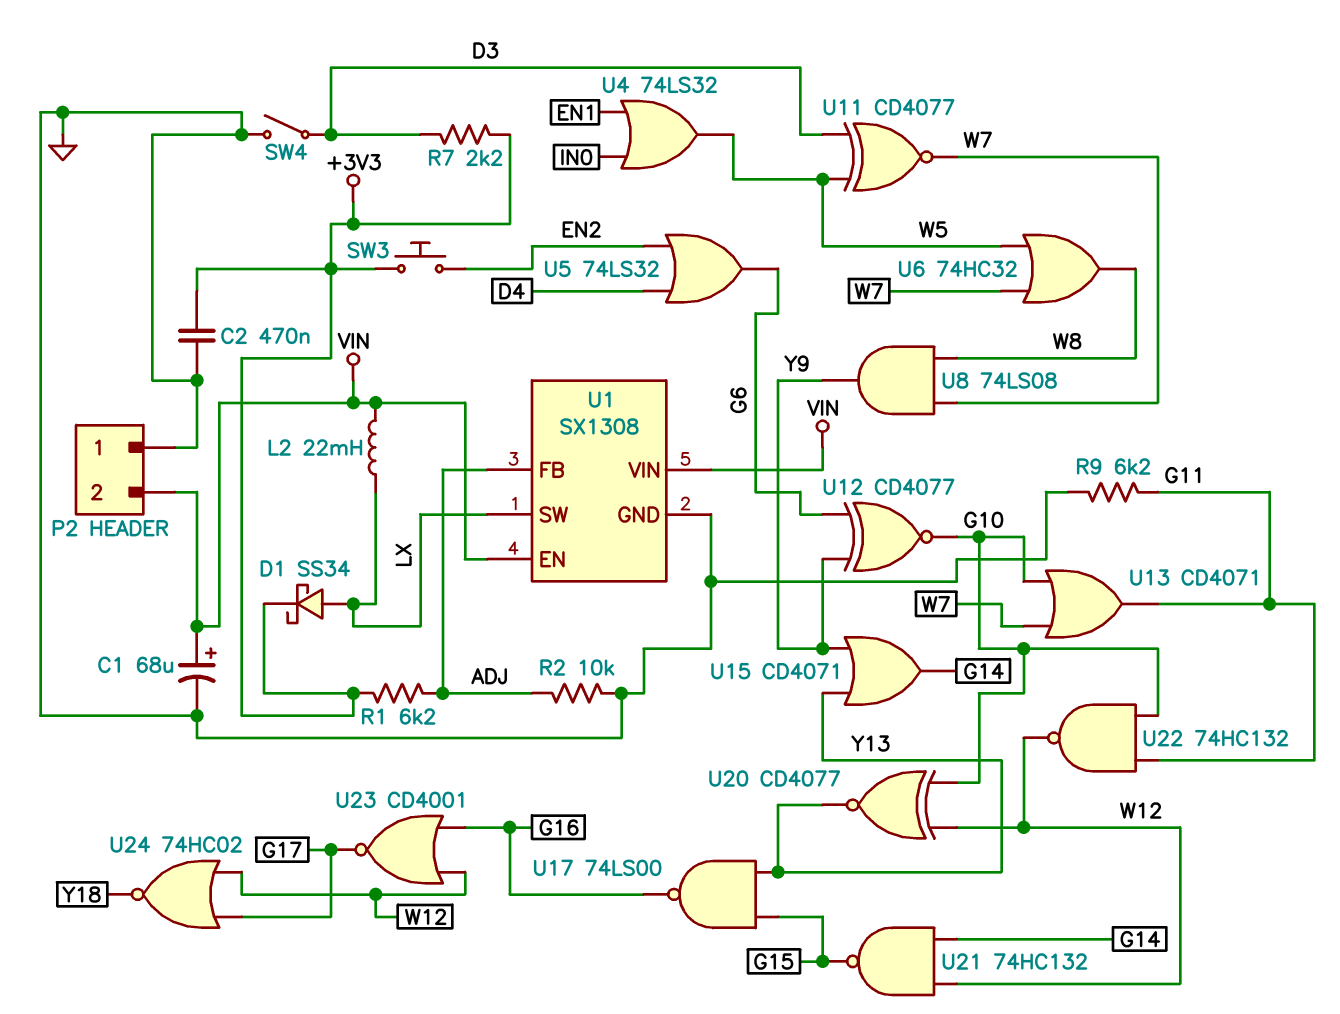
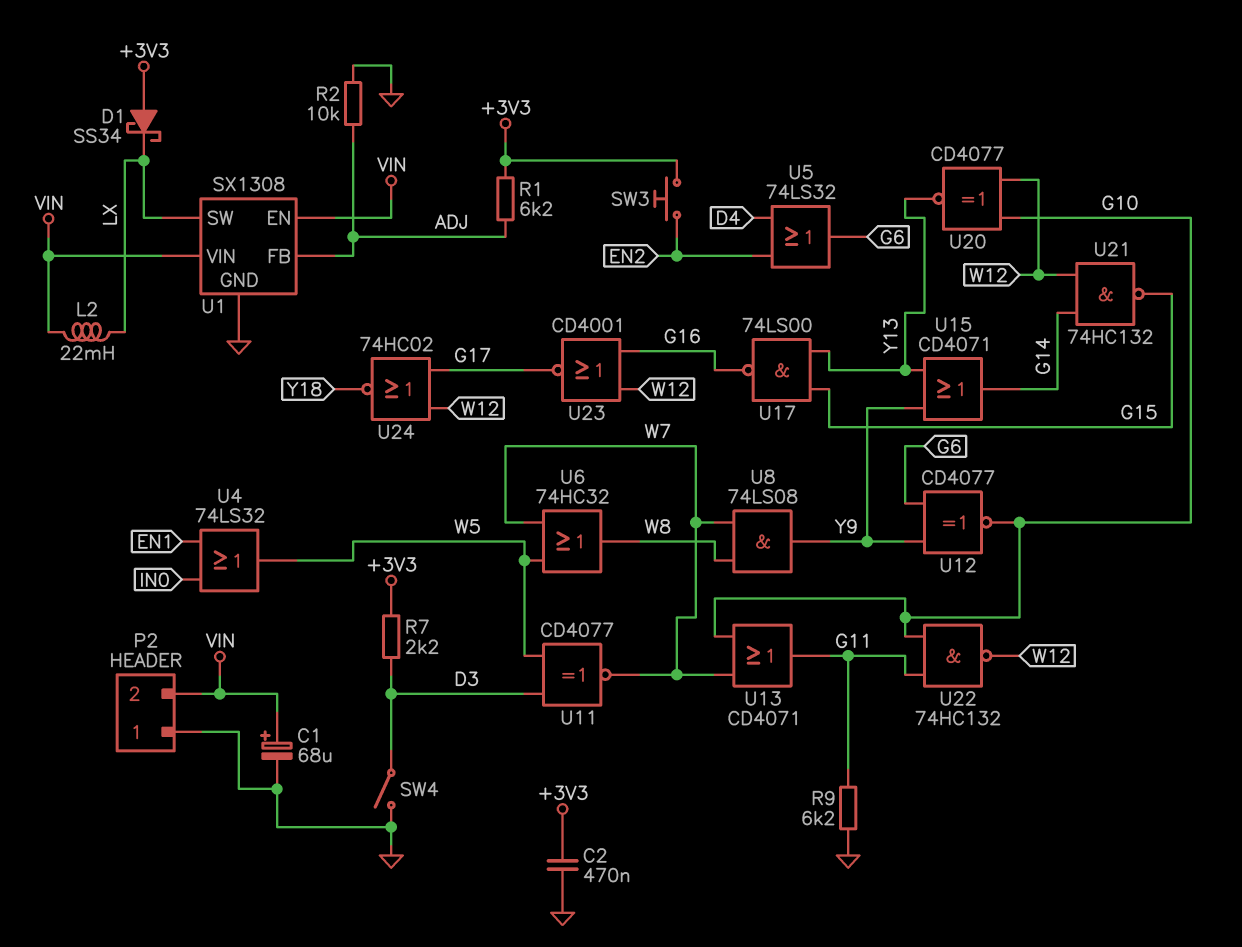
D1: schottky SS34 (A LX, K +3V3) -> schottky SS34 (A +3V3, K LX)

